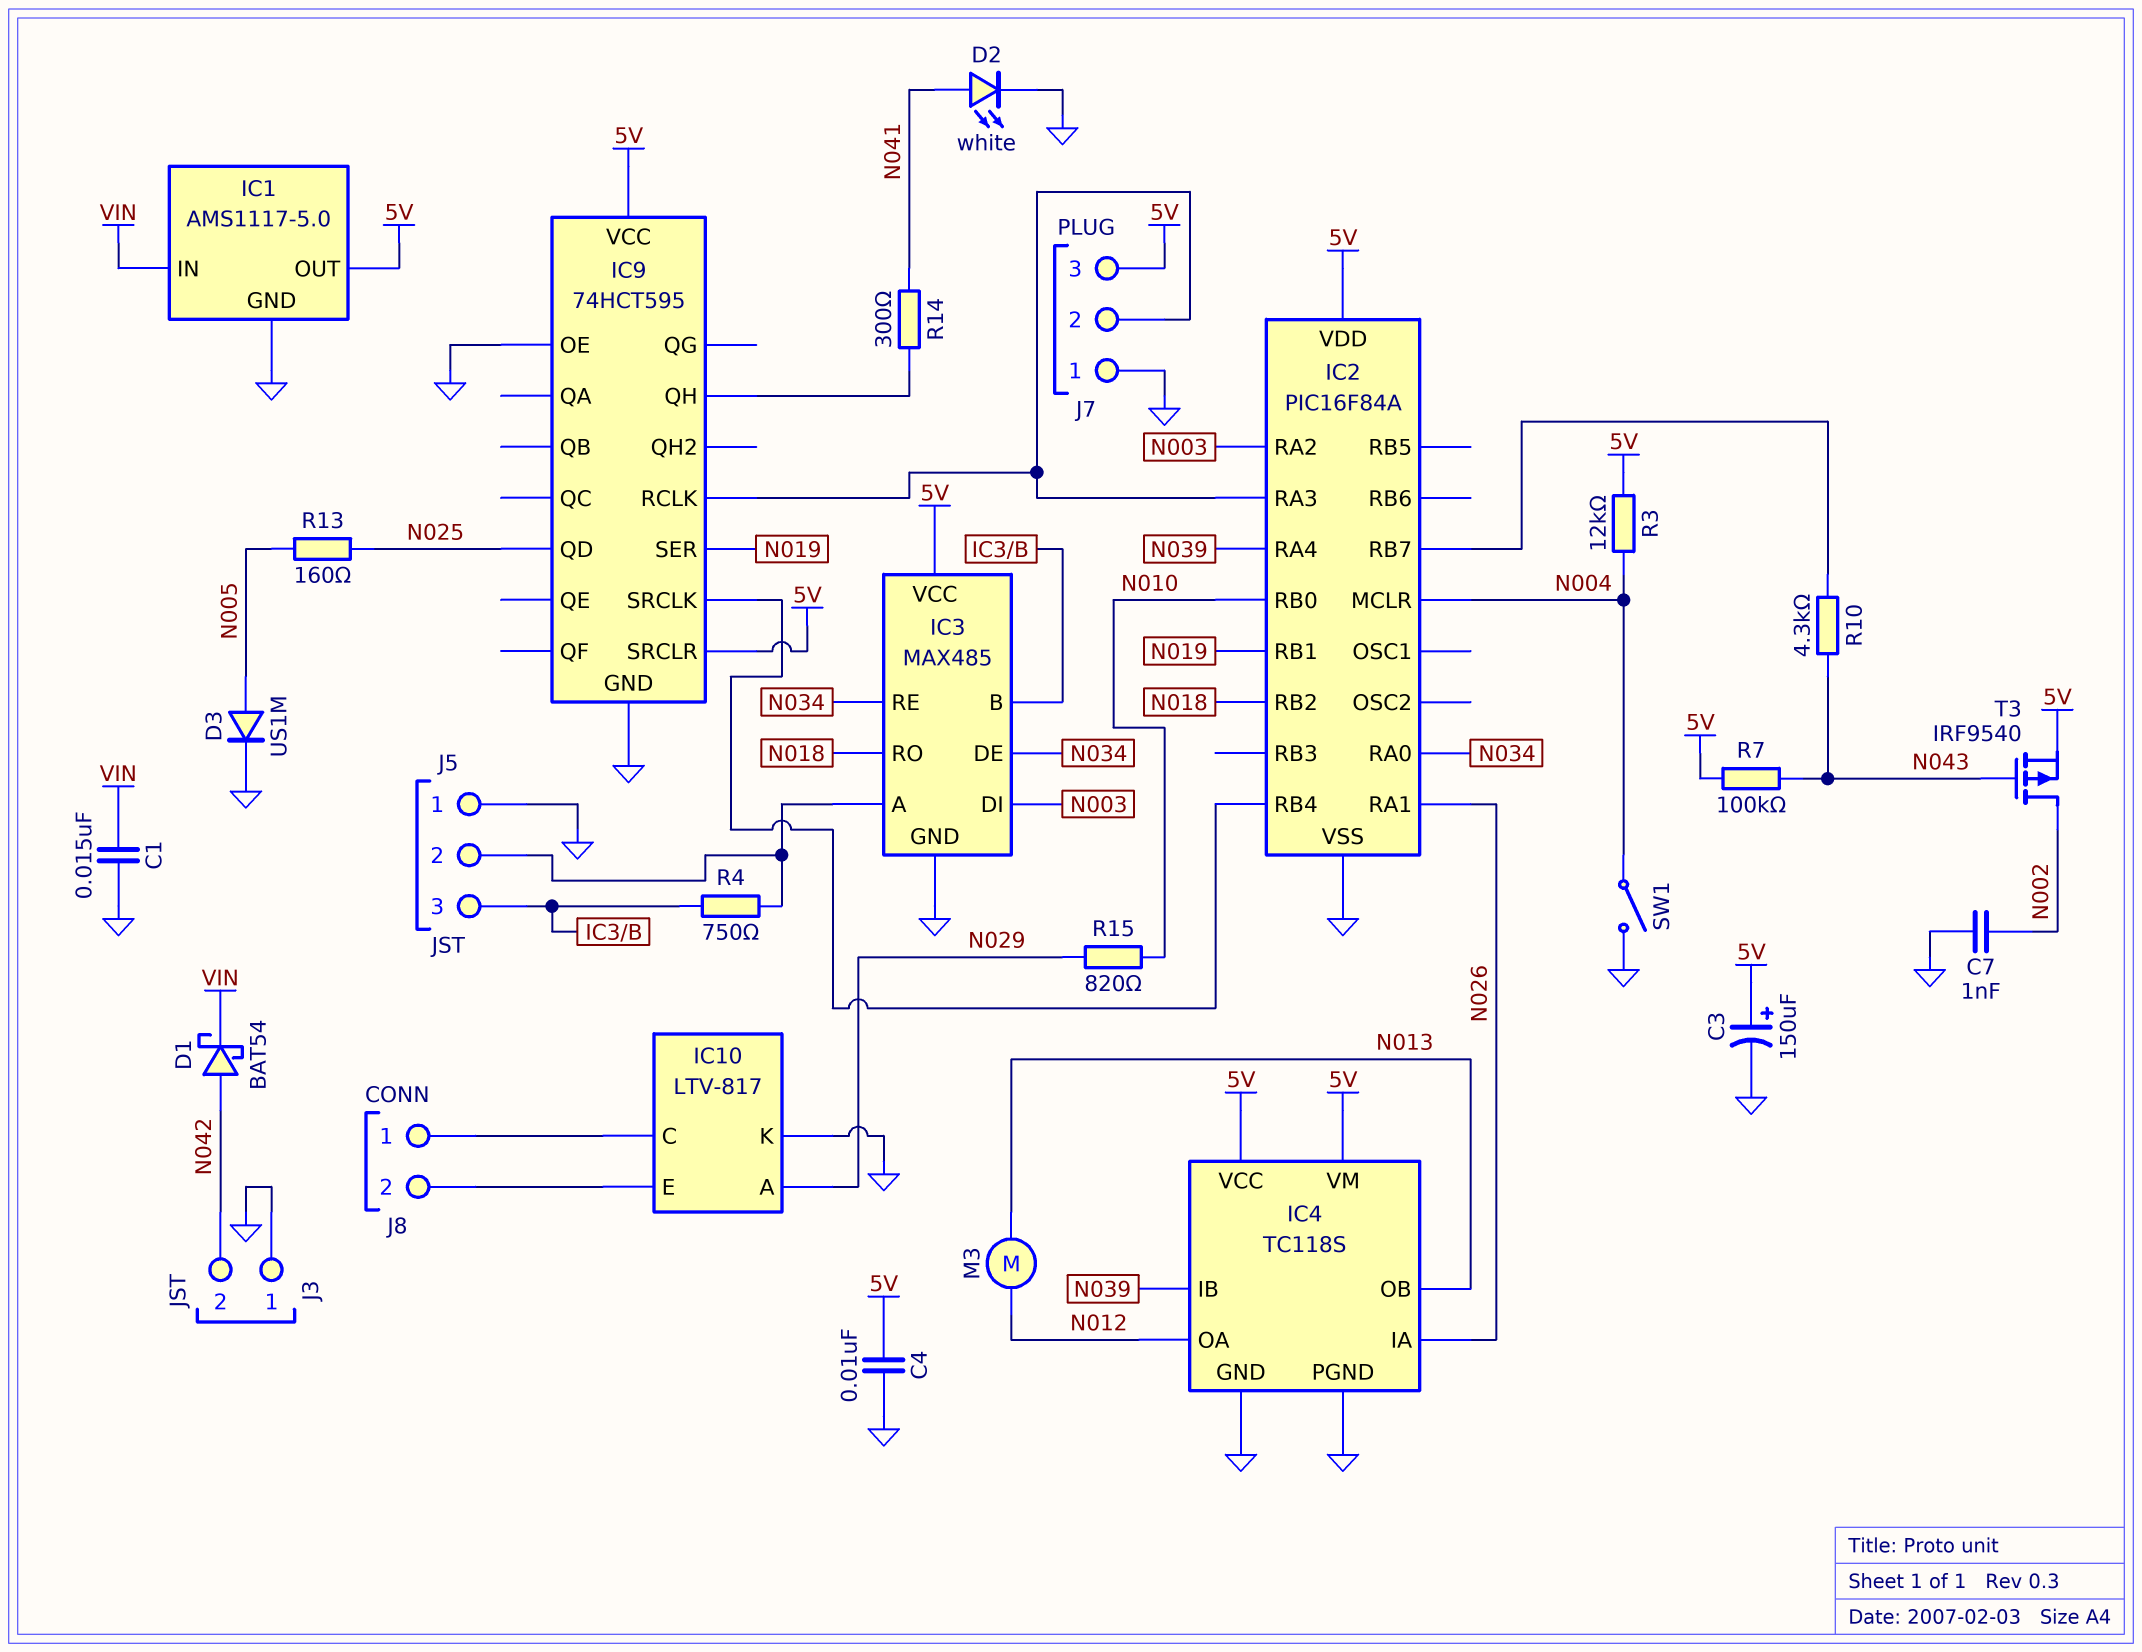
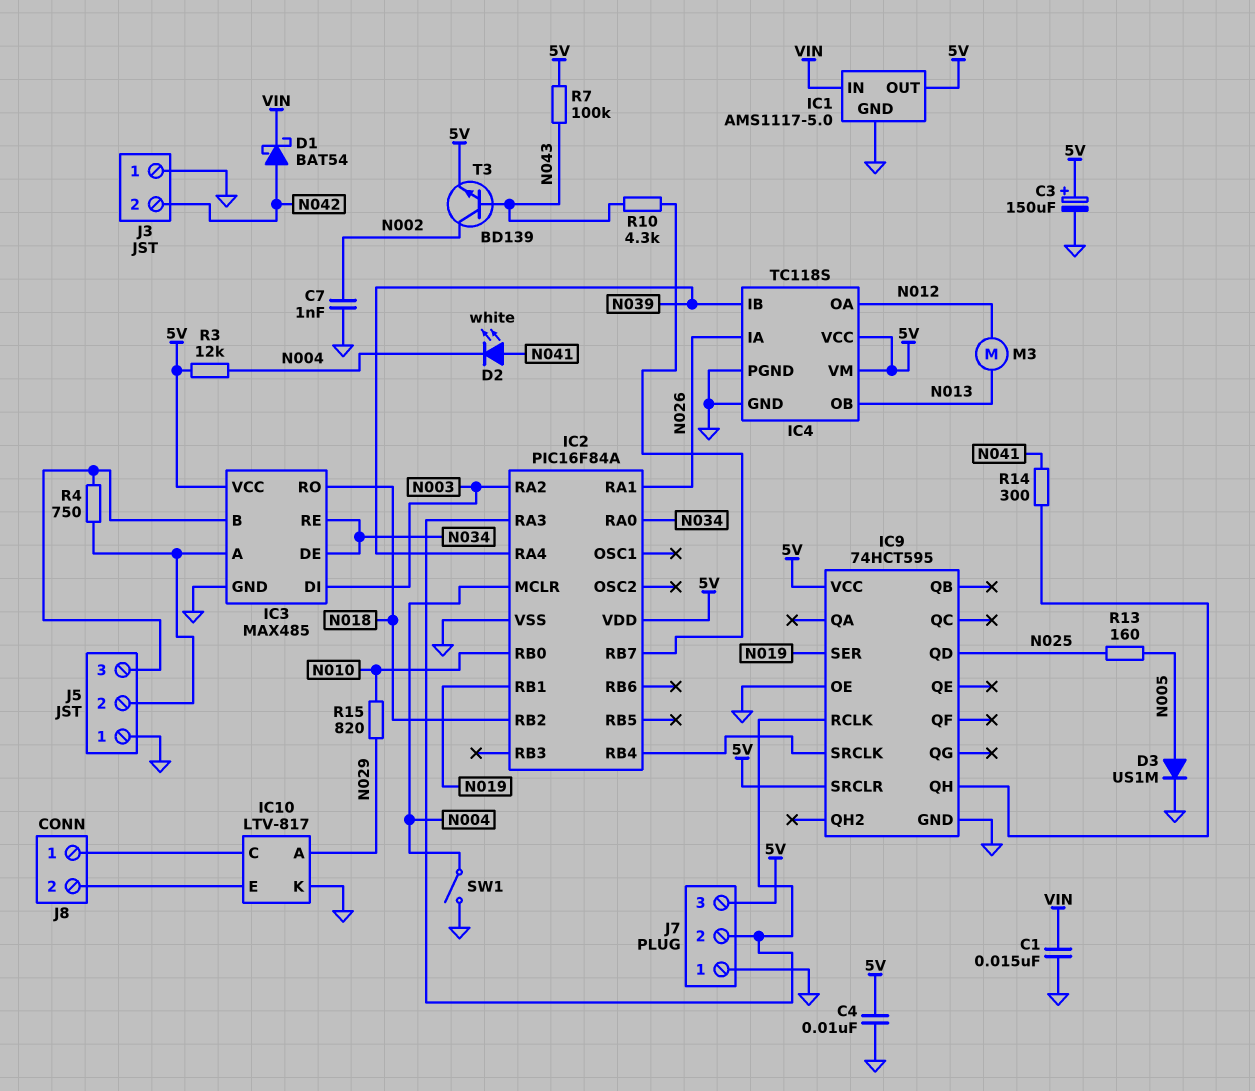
D2: LED white (A N041, K GND) -> LED white (A N041, K N004)
T3: PMOS IRF9540 (G N043, D N002, S 5V) -> NPN BD139 (B N043, C N002, E 5V)

